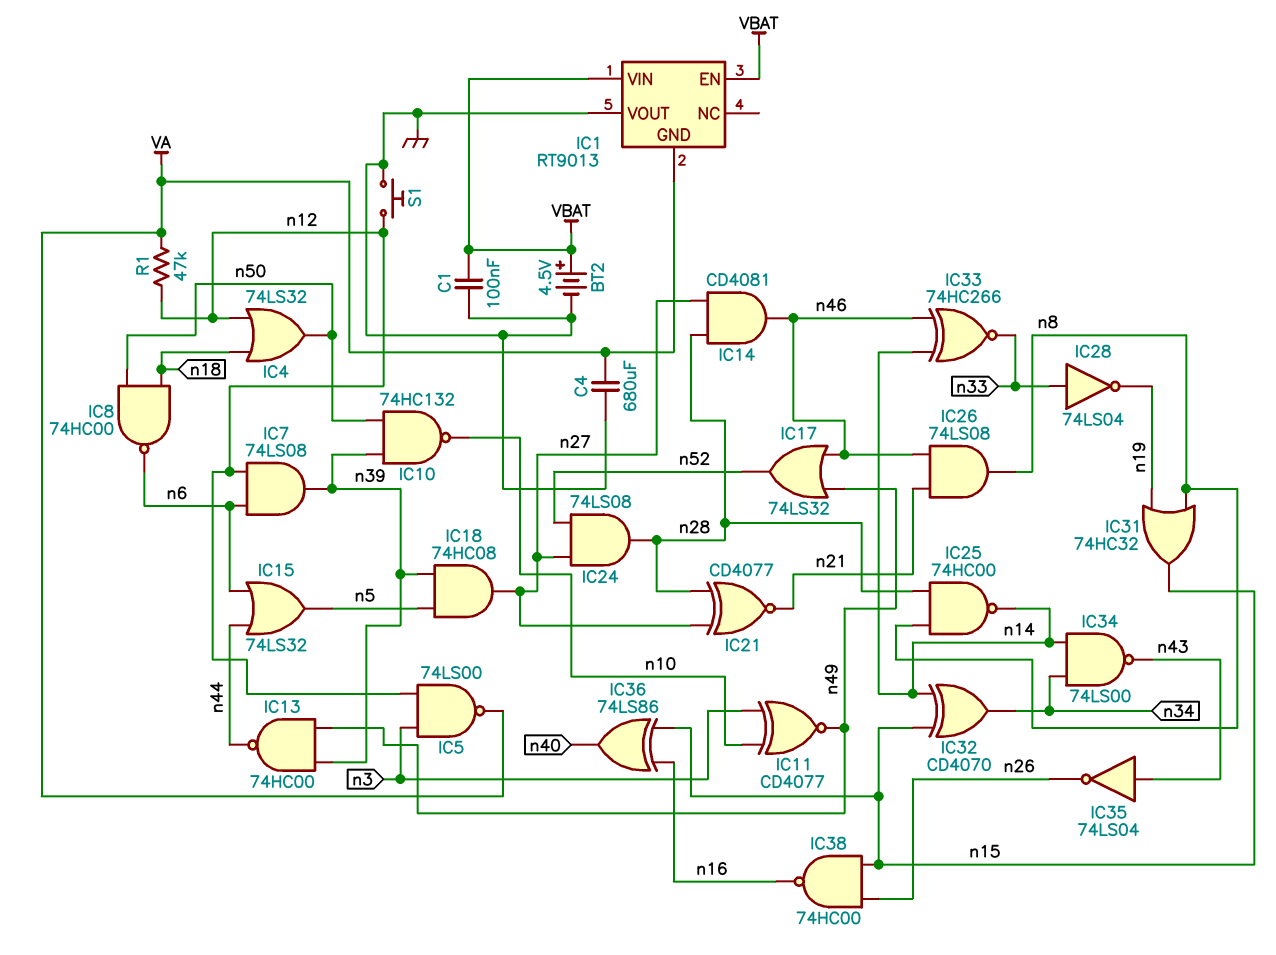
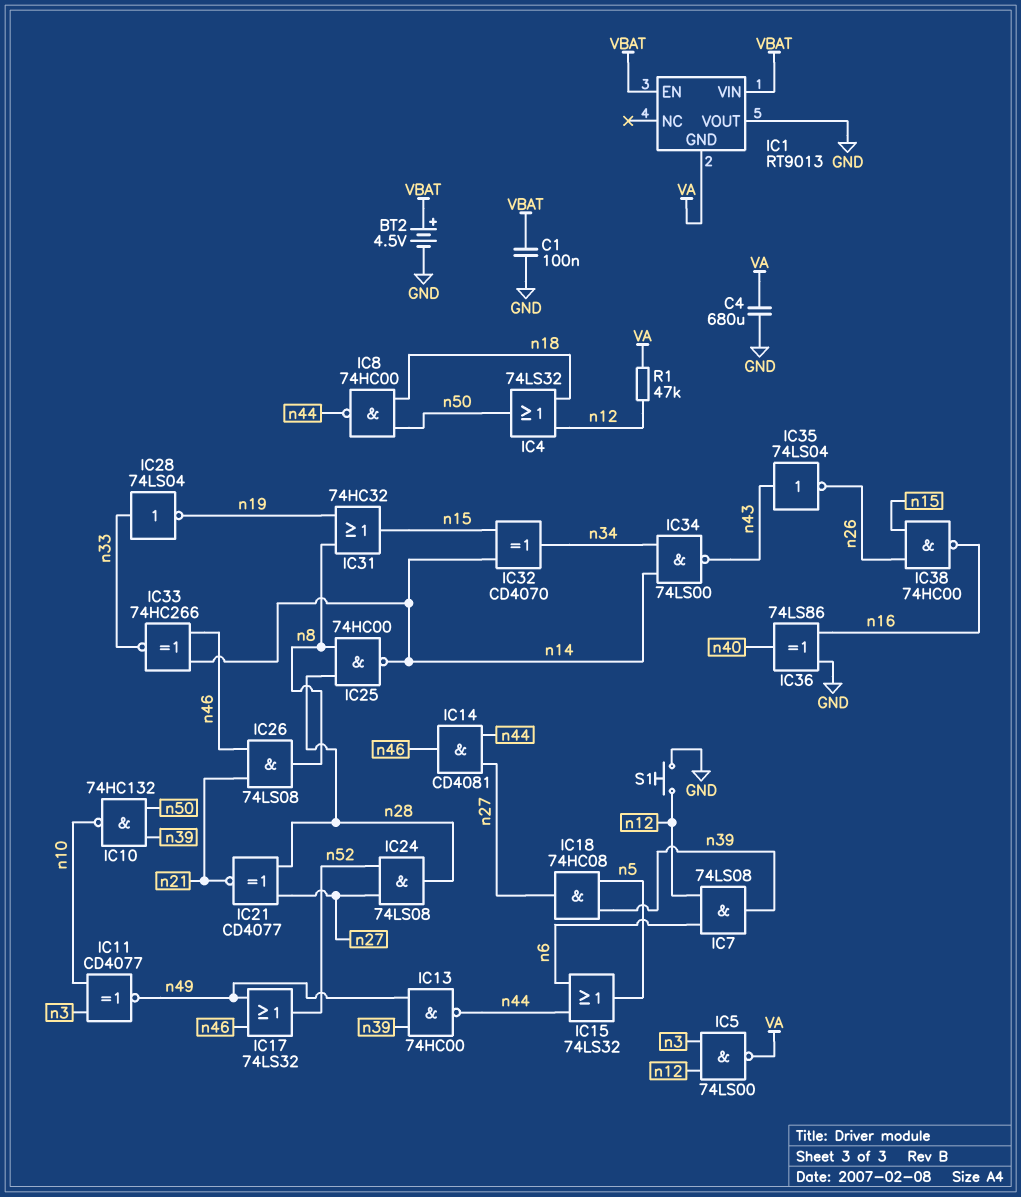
IC8: NAND 74HC00 (in n18, in n50, out n6) -> NAND 74HC00 (in n18, in n50, out n44)
IC14: AND CD4081 (in n27, in n28, out n46) -> AND CD4081 (in n27, in n44, out n46)
IC36: XOR 74LS86 (in n15, in n16, out n40) -> XOR 74LS86 (in GND, in n16, out n40)

